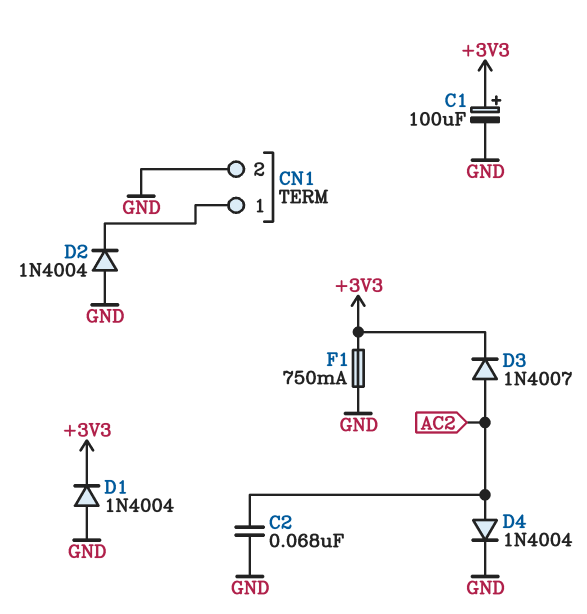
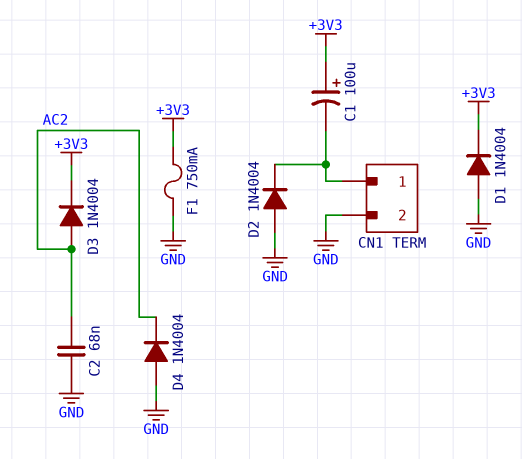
C1: 100uF (plus +3V3, minus GND) -> 100uF (plus +3V3, minus CN1/1)
D3: diode 1N4007 (A AC2, K +3V3) -> diode 1N4004 (A AC2, K +3V3)
D4: diode 1N4004 (A AC2, K GND) -> diode 1N4004 (A GND, K AC2)

